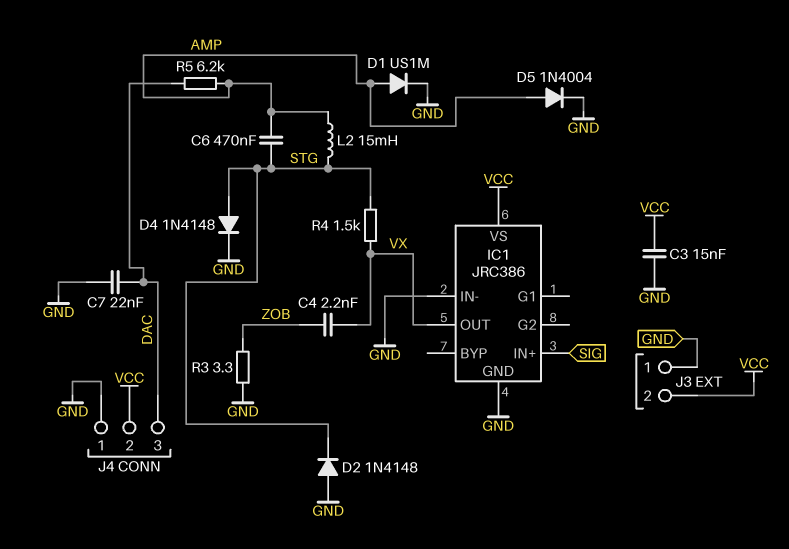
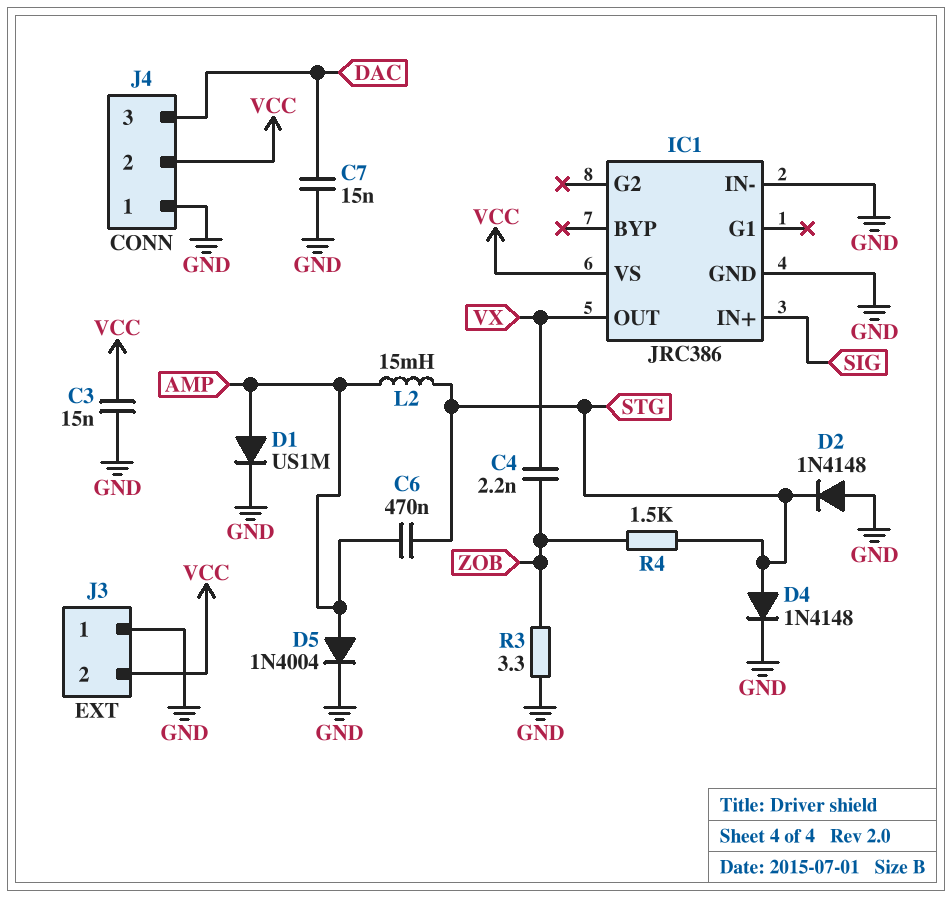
C7: 22nF (DAC, GND) -> 15nF (DAC, GND)
R4: 1.5k (STG, VX) -> 1.5k (STG, ZOB)
R5: 6.2k (AMP, DAC) -> none

